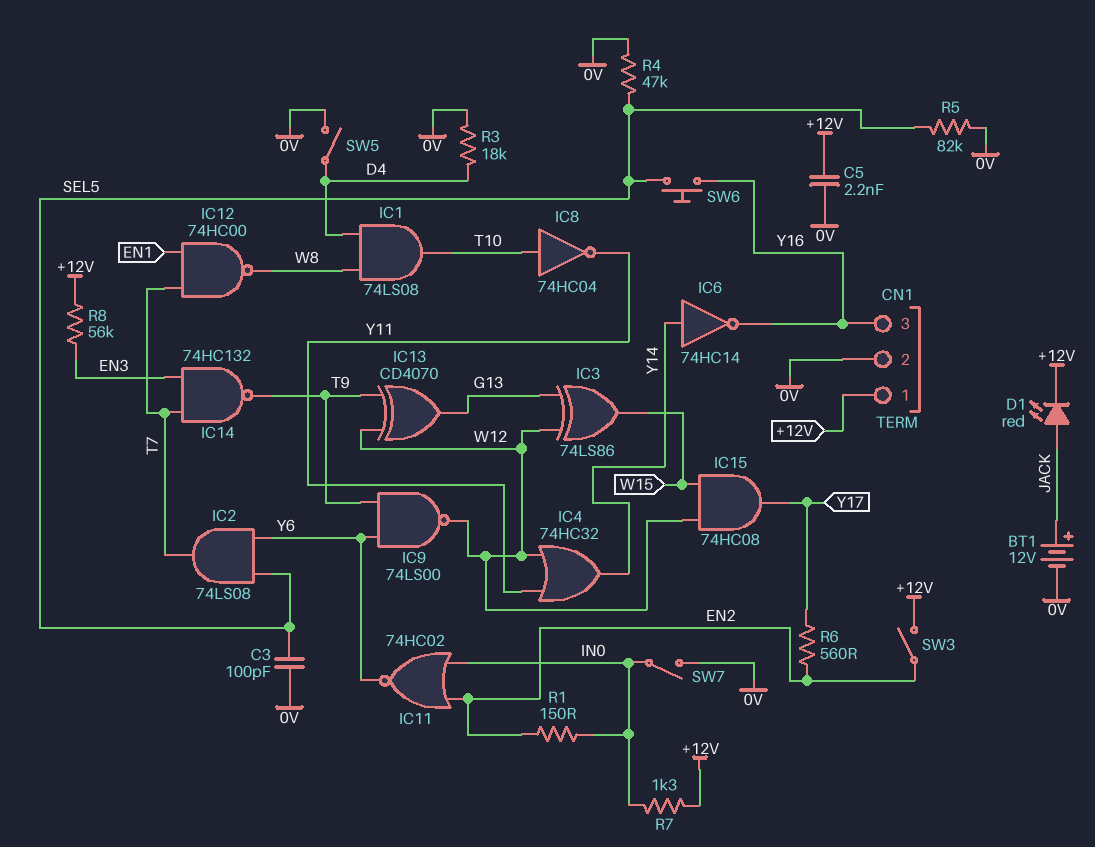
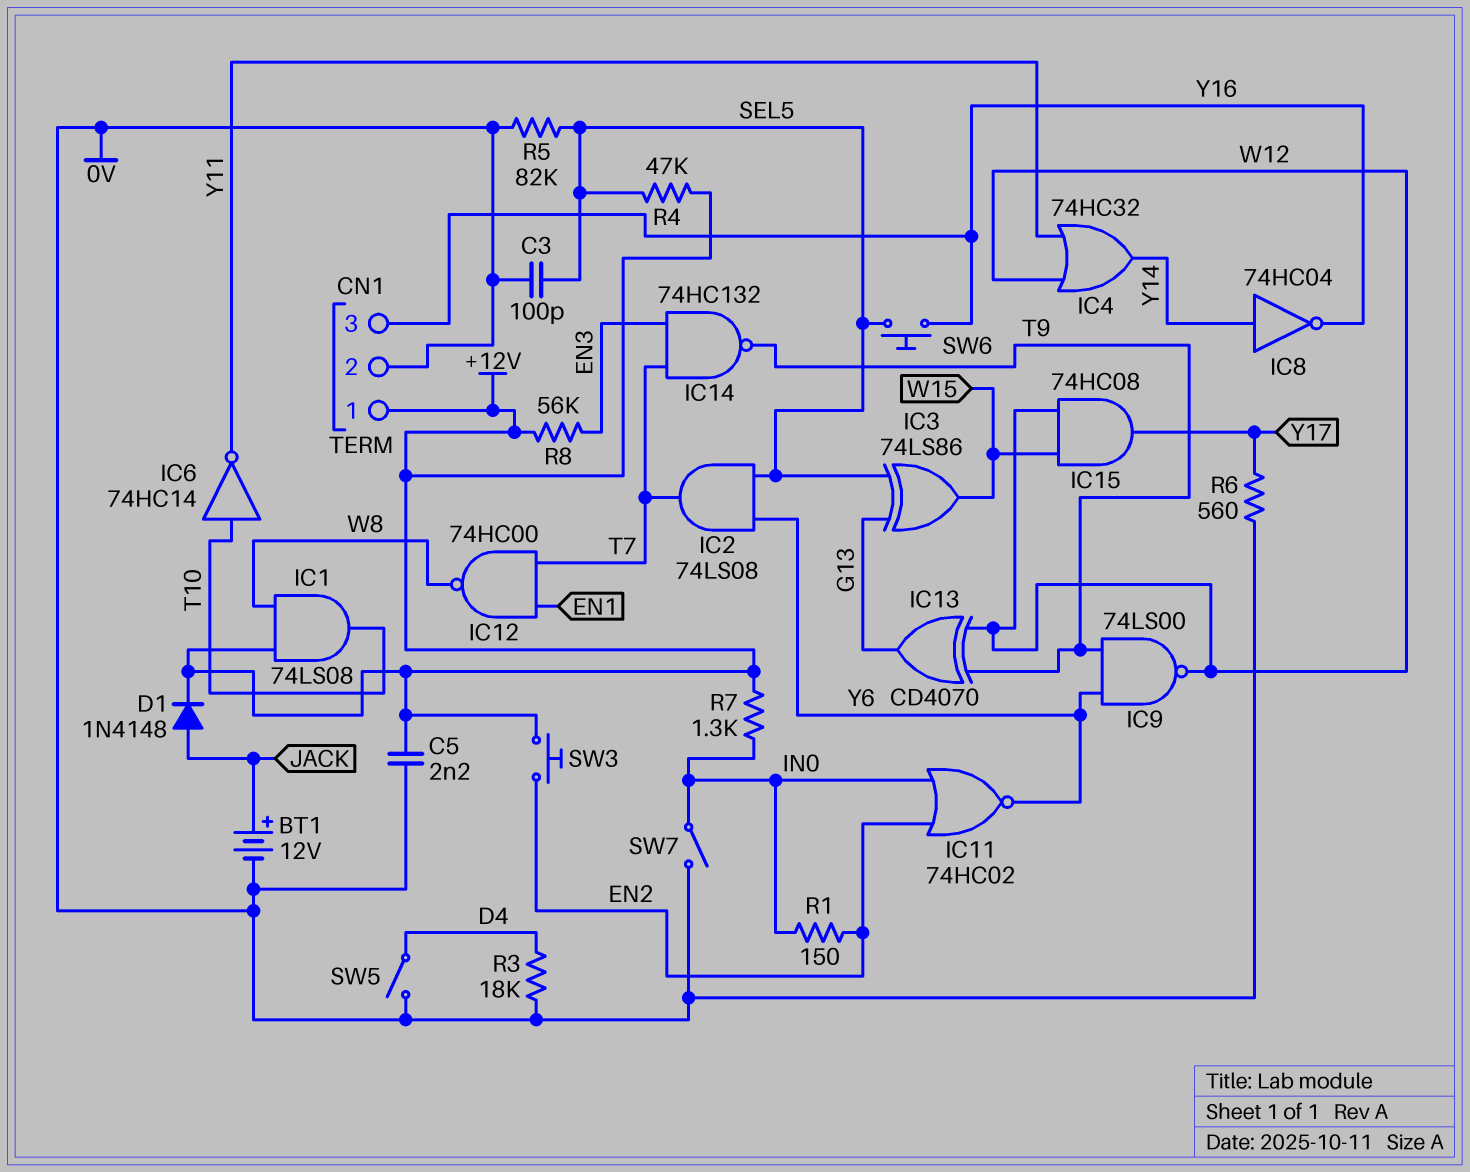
D1: LED red (A JACK, K +12V) -> diode 1N4148 (A JACK, K +12V)
IC1: AND 74LS08 (in D4, in W8, out T10) -> AND 74LS08 (in +12V, in W8, out T10)
IC3: XOR 74LS86 (in G13, in W12, out W15) -> XOR 74LS86 (in G13, in SEL5, out W15)
IC6: NOT 74HC14 (in Y14, out Y16) -> NOT 74HC14 (in T10, out Y11)
IC8: NOT 74HC04 (in T10, out Y11) -> NOT 74HC04 (in Y14, out Y16)
R4: 47k (0V, SEL5) -> 47k (+12V, SEL5)
R6: 560 (EN2, Y17) -> 560 (0V, Y17)
SW3: switch (+12V, EN2) -> button (+12V, EN2)

